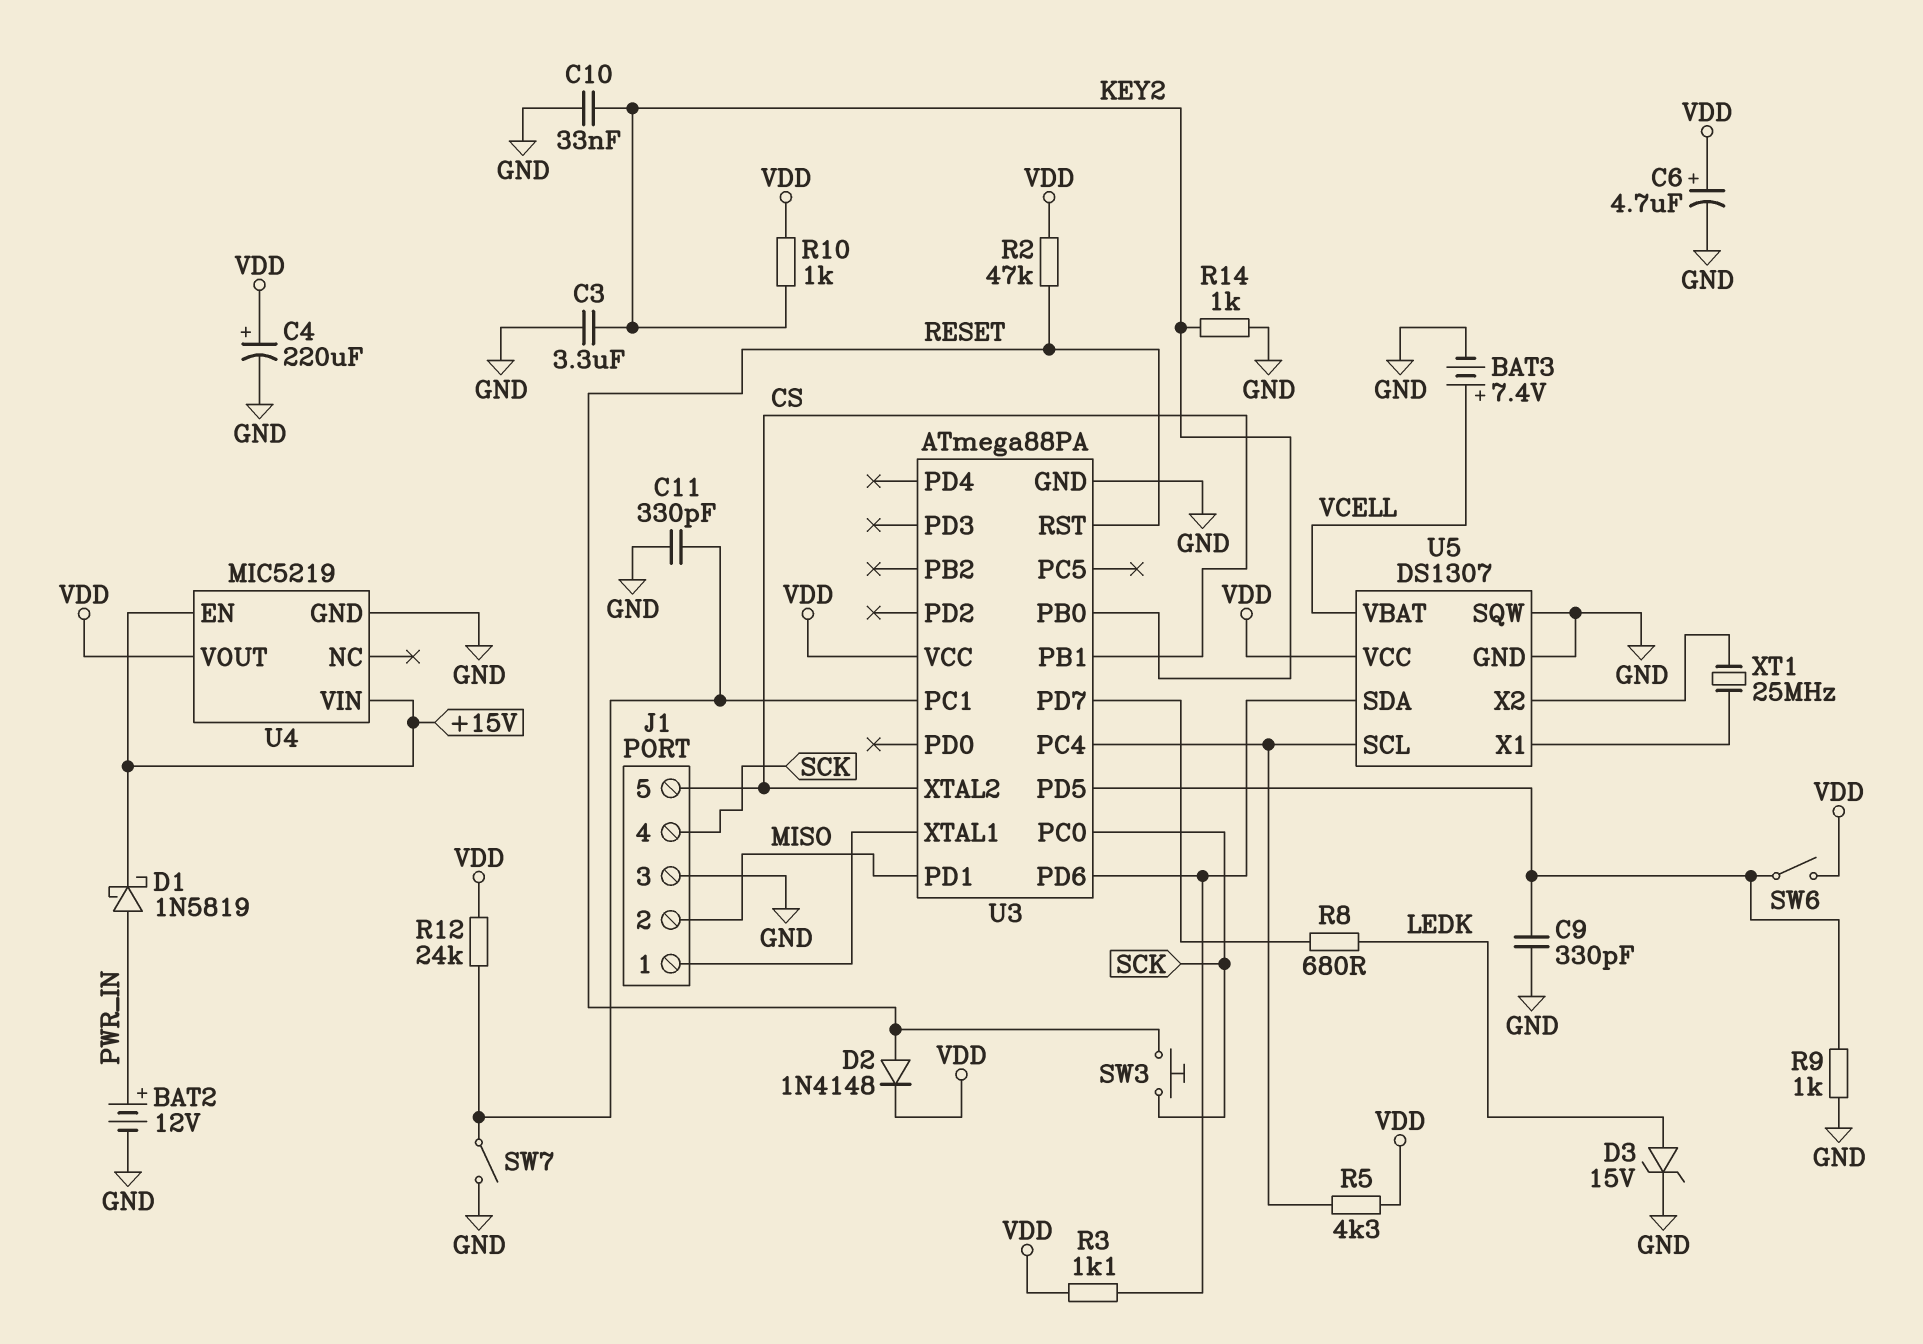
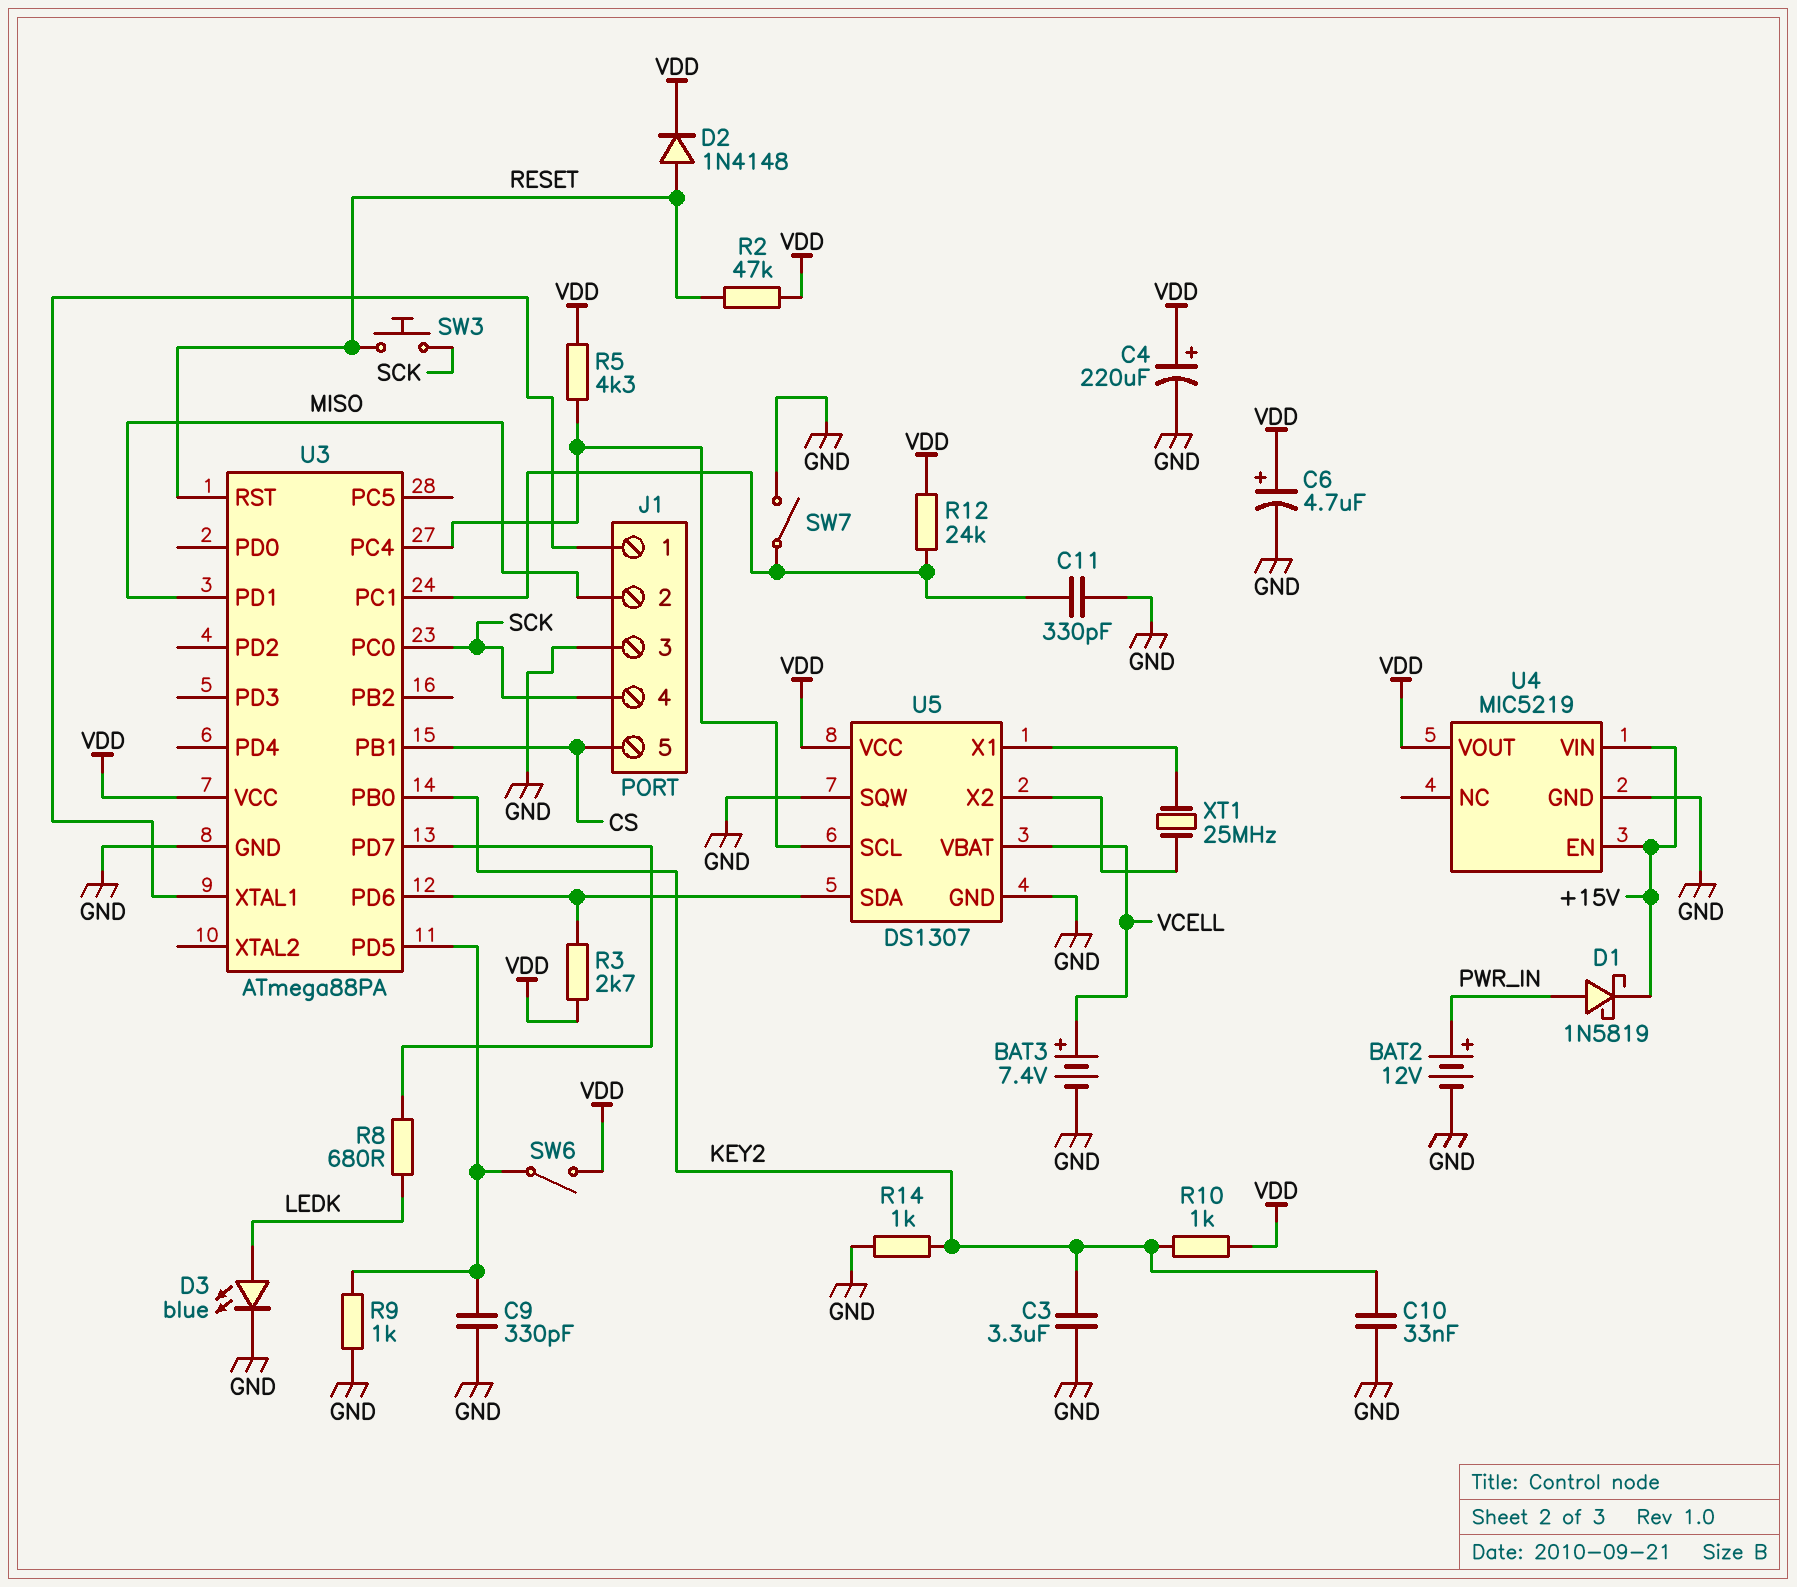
D3: zener 15V (A LEDK, K GND) -> LED blue (A LEDK, K GND)
R3: 1.1k (U3/PD6, VDD) -> 2.7k (U3/PD6, VDD)
U3 pin XTAL2: CS -> none

